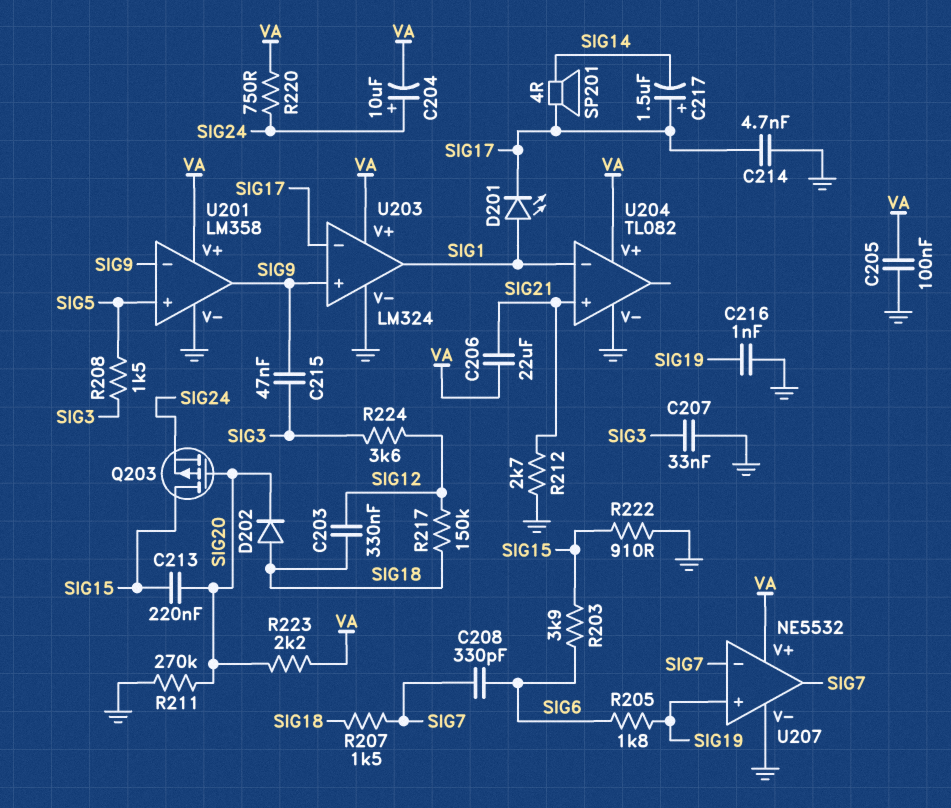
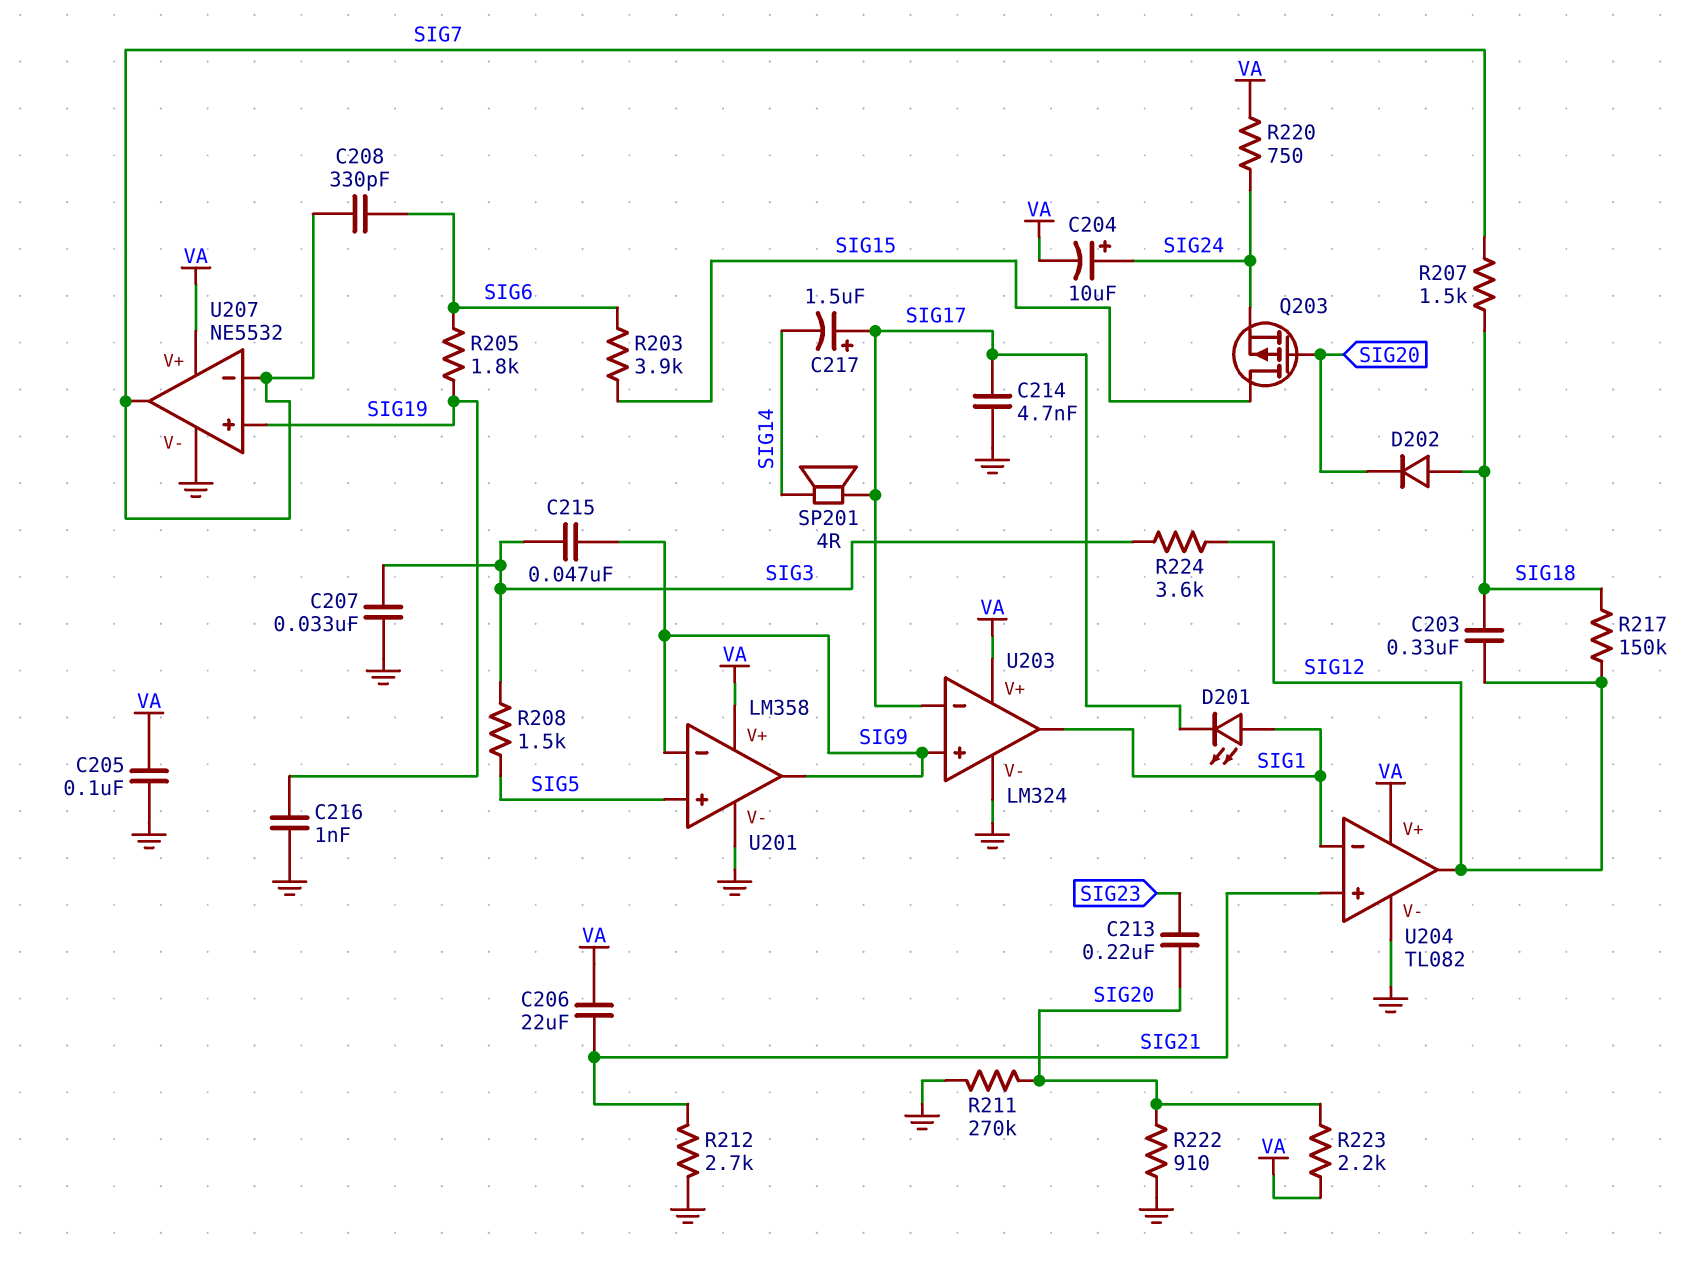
C213: 220nF (SIG15, SIG20) -> 220nF (SIG20, SIG23)
R222: 910 (GND, SIG15) -> 910 (GND, SIG20)
U204 pin out: none -> SIG12

